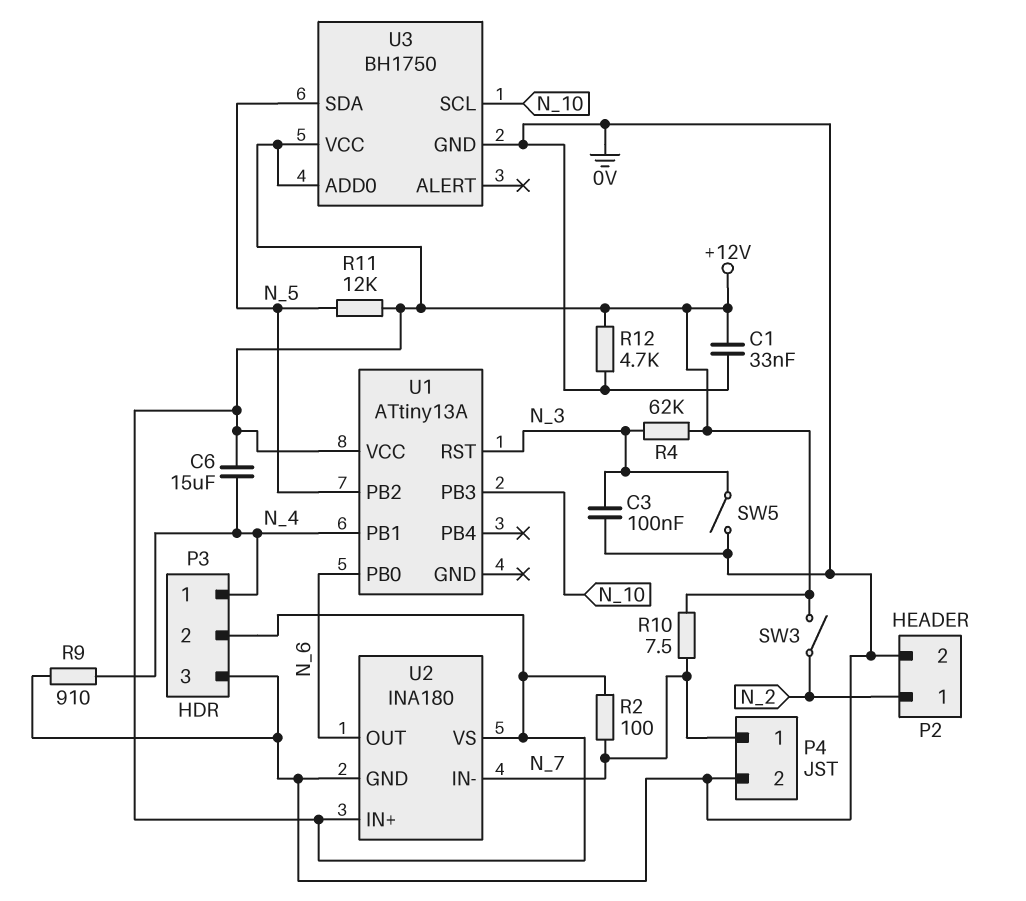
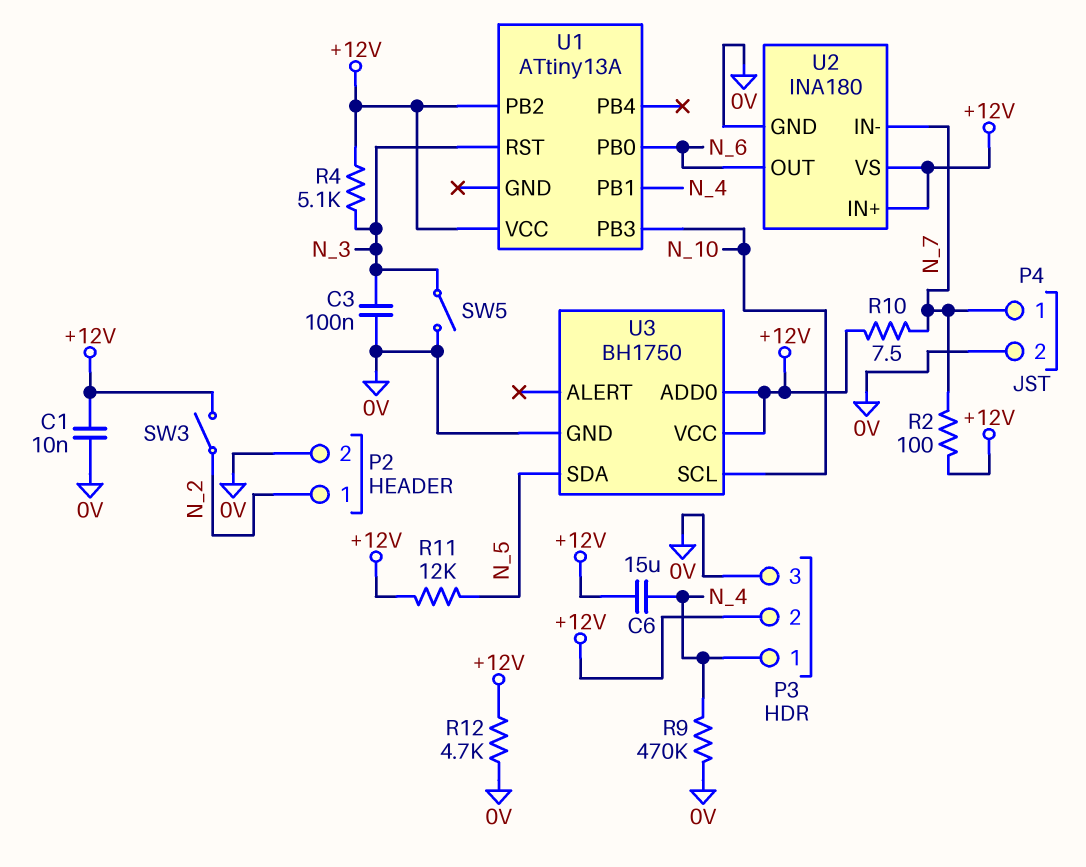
C1: 33nF (+12V, 0V) -> 10nF (+12V, 0V)
R4: 62k (+12V, N_3) -> 5.1k (+12V, N_3)
R9: 910 (0V, N_4) -> 470k (0V, N_4)
U1 pin PB2: N_5 -> +12V

